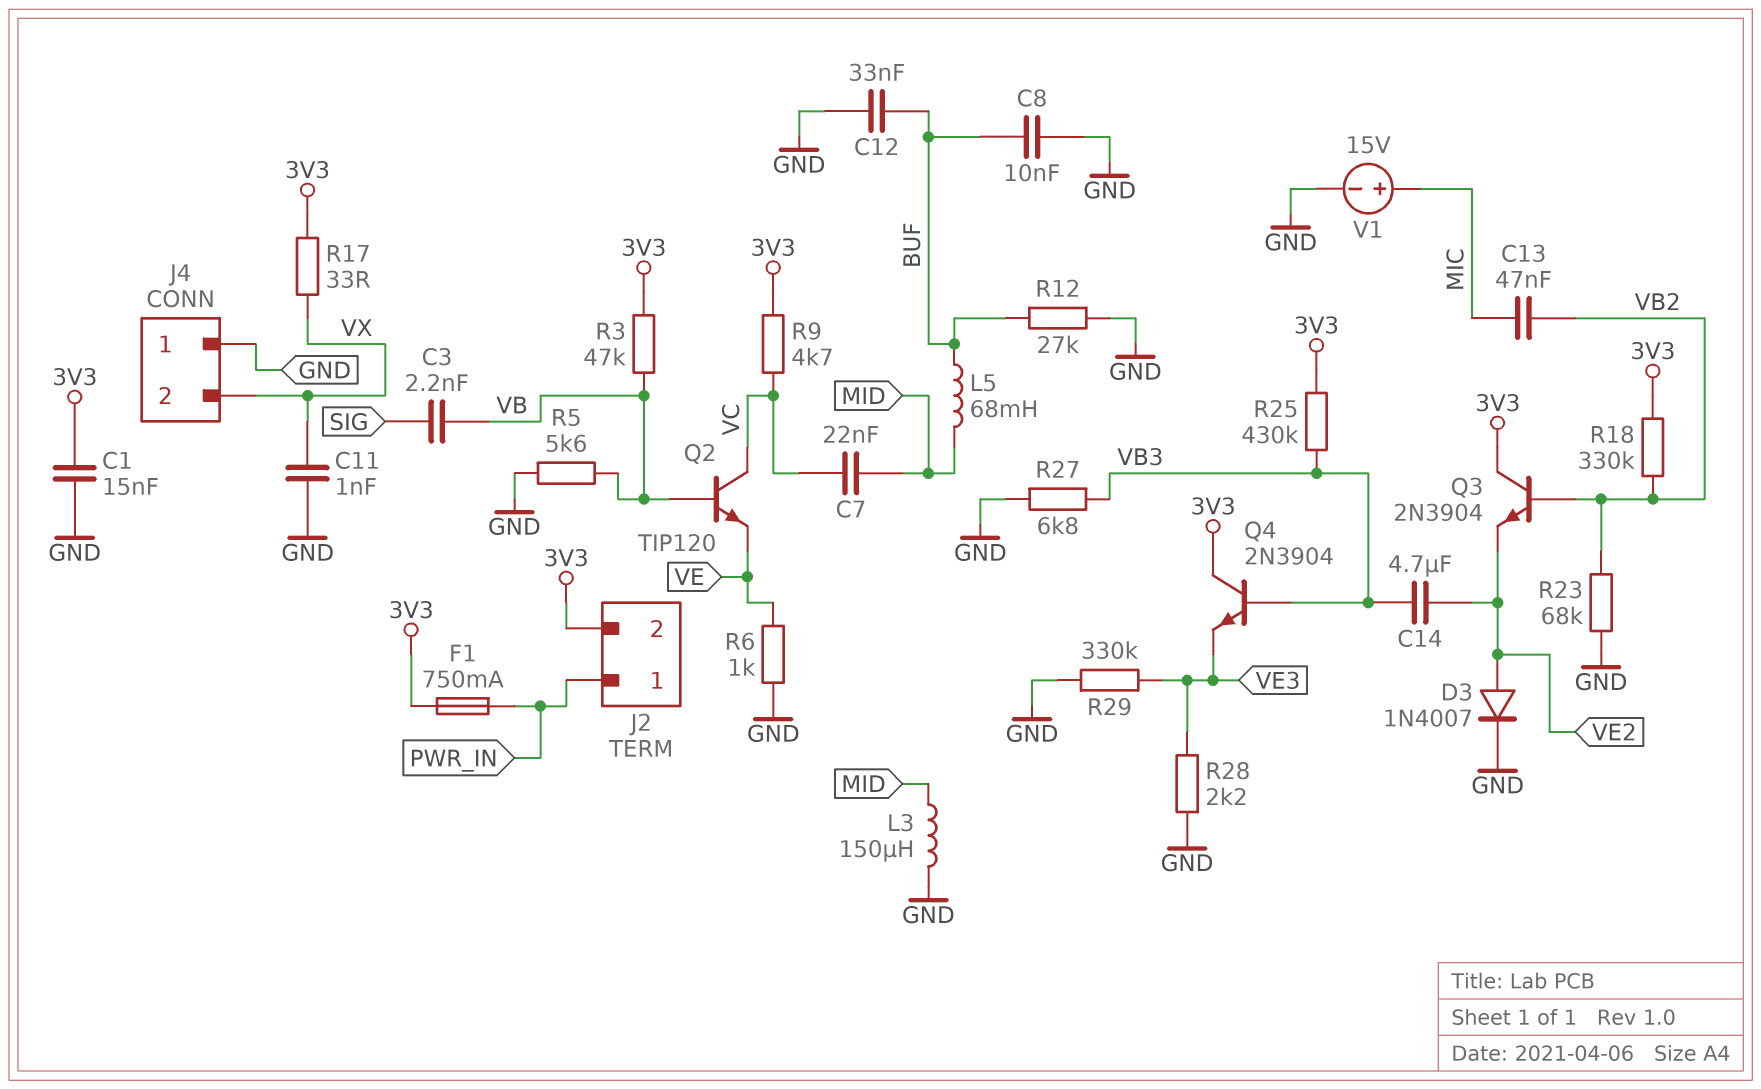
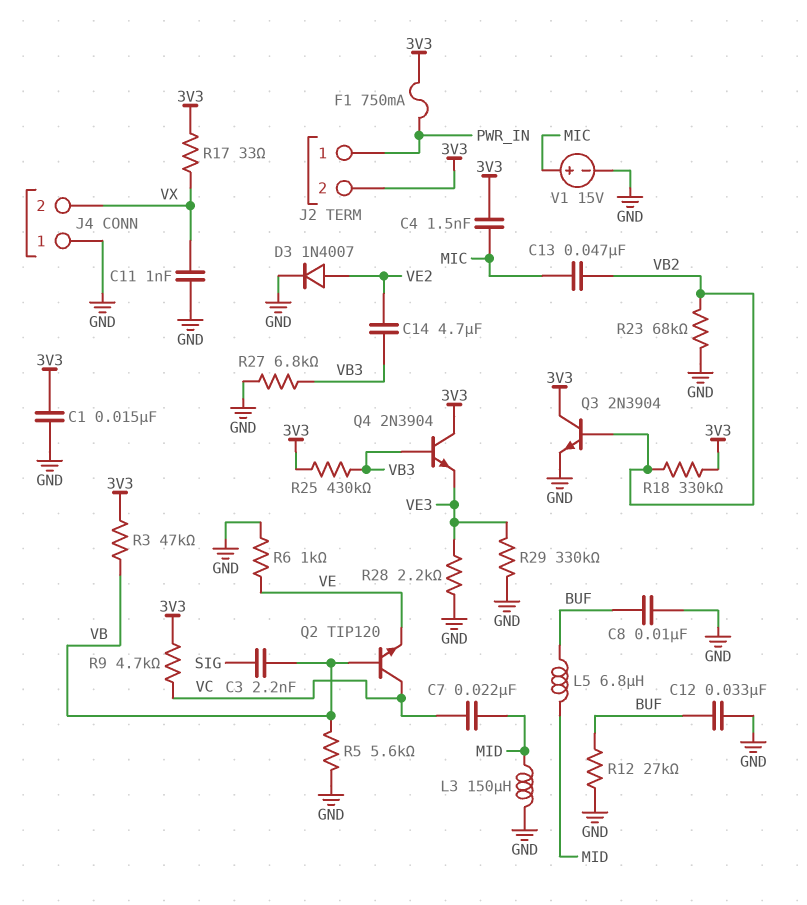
C4: none -> 1.5nF (3V3, MIC)
L5: 68mH (BUF, MID) -> 6.8uH (BUF, MID)
Q3: NPN 2N3904 (B VB2, C 3V3, E VE2) -> NPN 2N3904 (B VB2, C 3V3, E GND)

